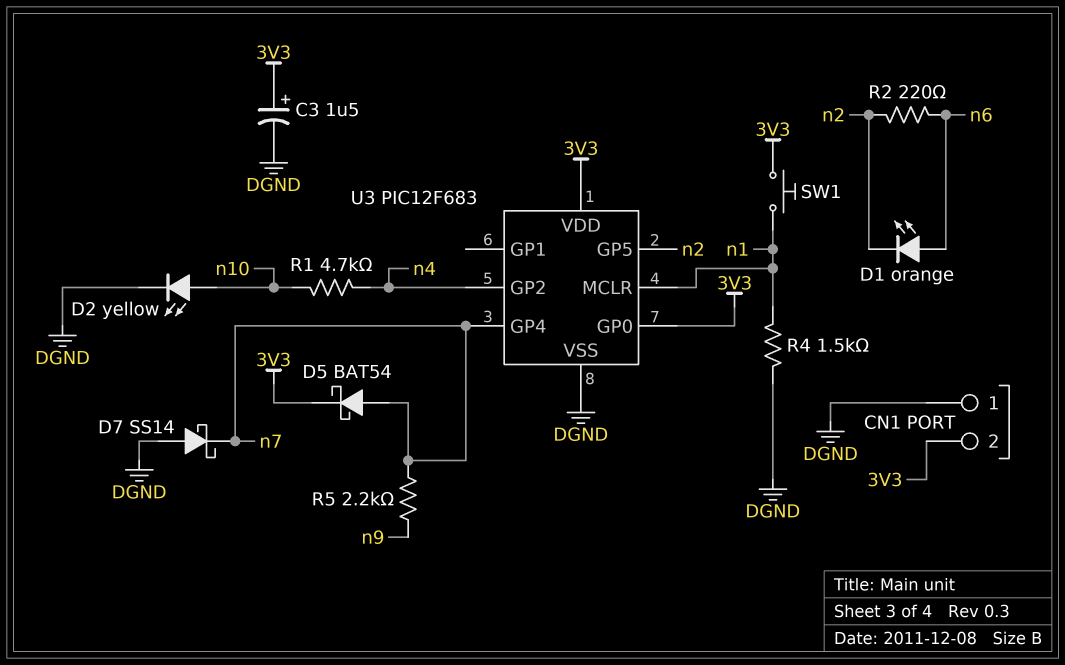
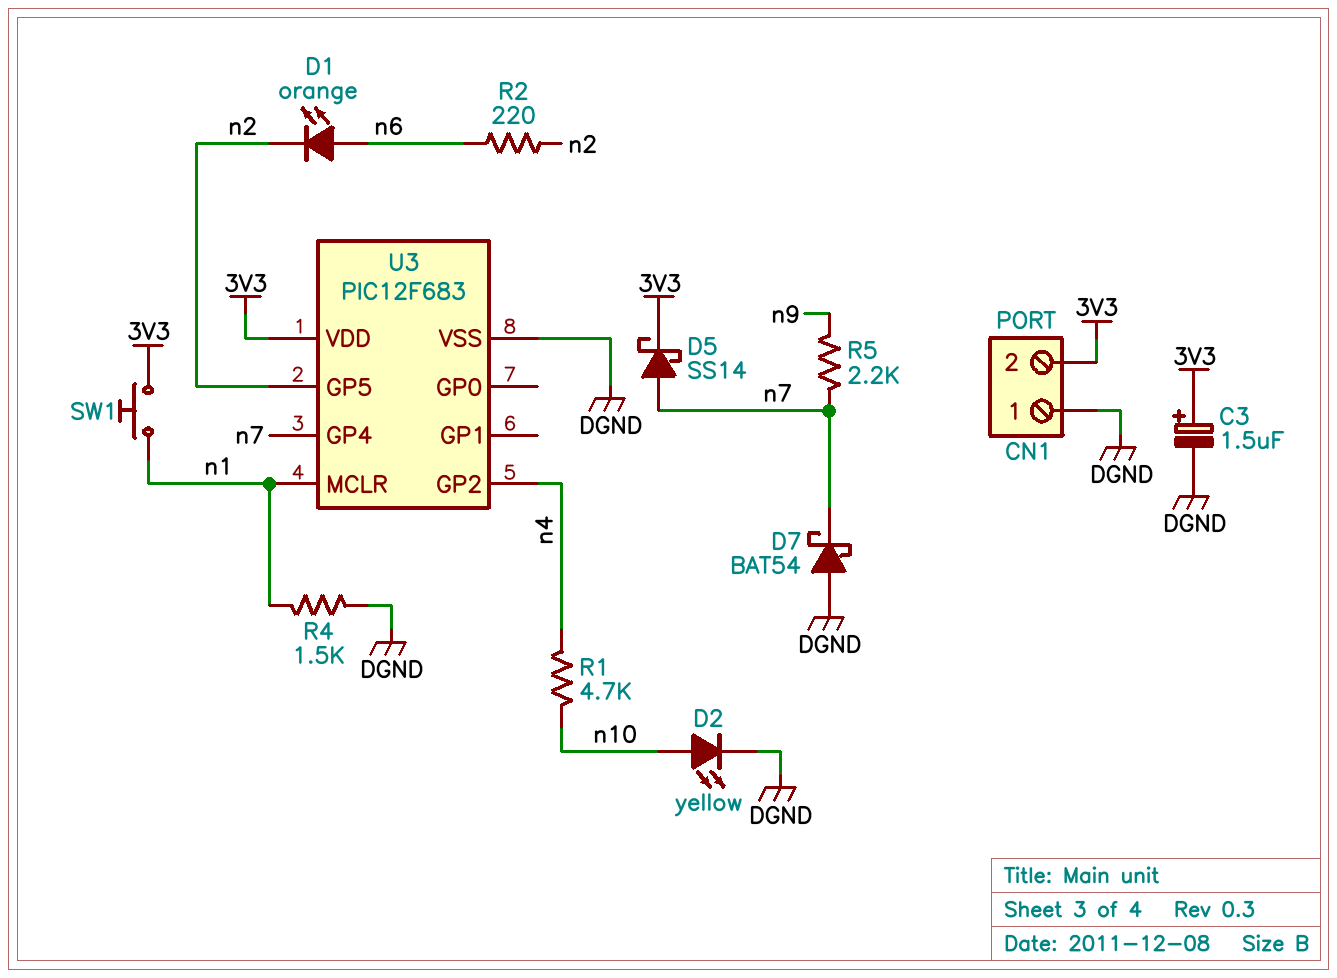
D5: schottky BAT54 (A n7, K 3V3) -> schottky SS14 (A n7, K 3V3)
D7: schottky SS14 (A DGND, K n7) -> schottky BAT54 (A DGND, K n7)
U3 pin GP0: 3V3 -> none

